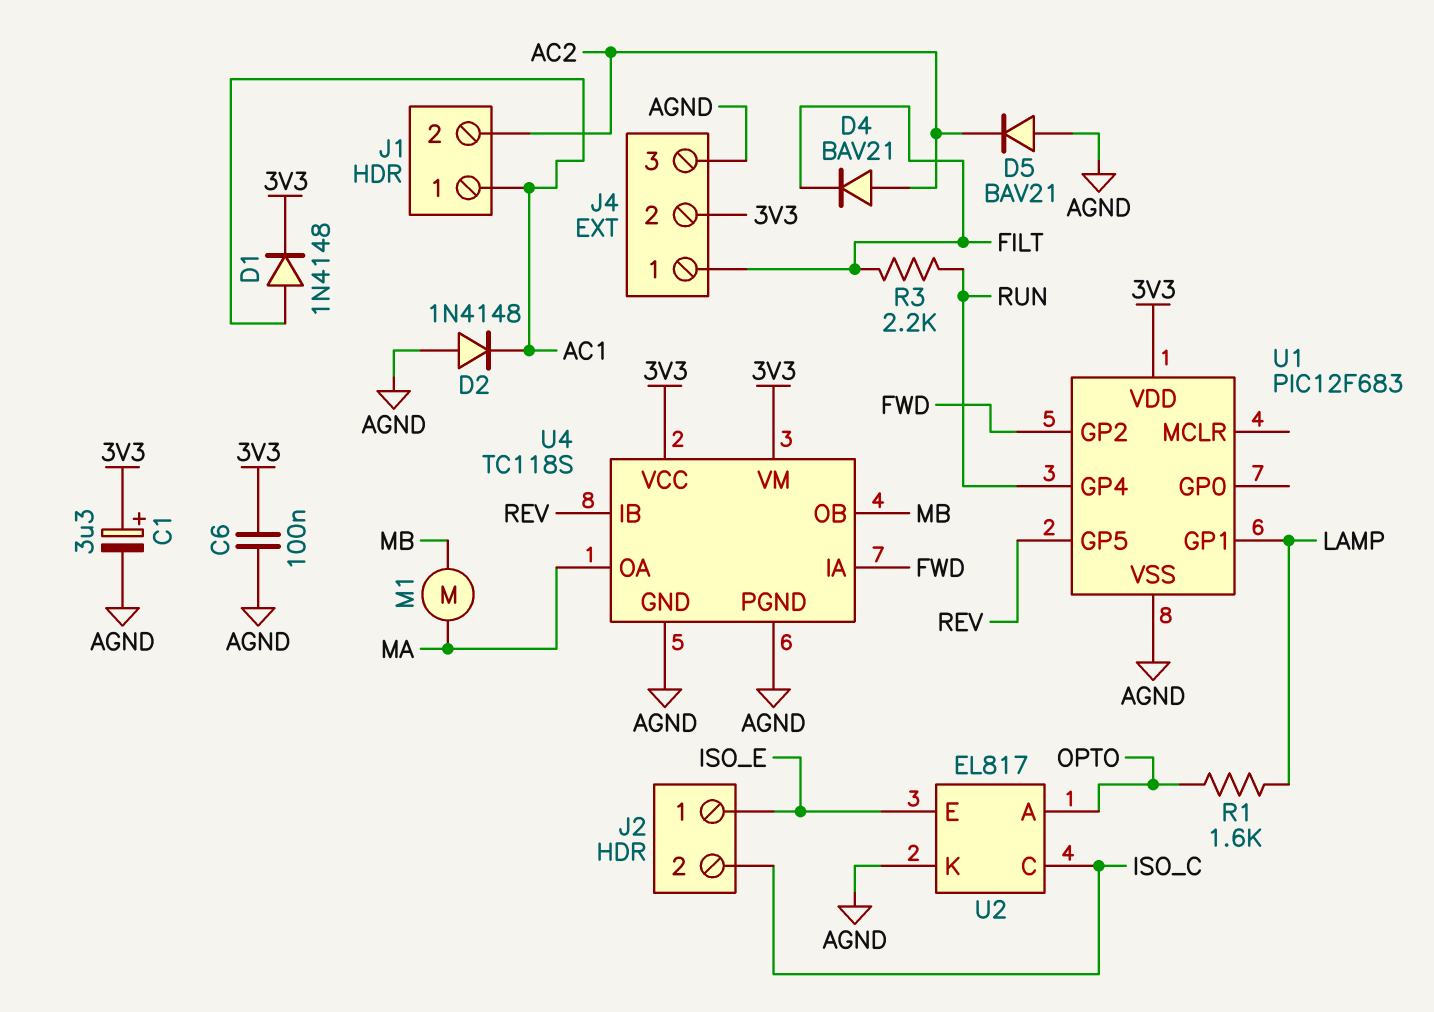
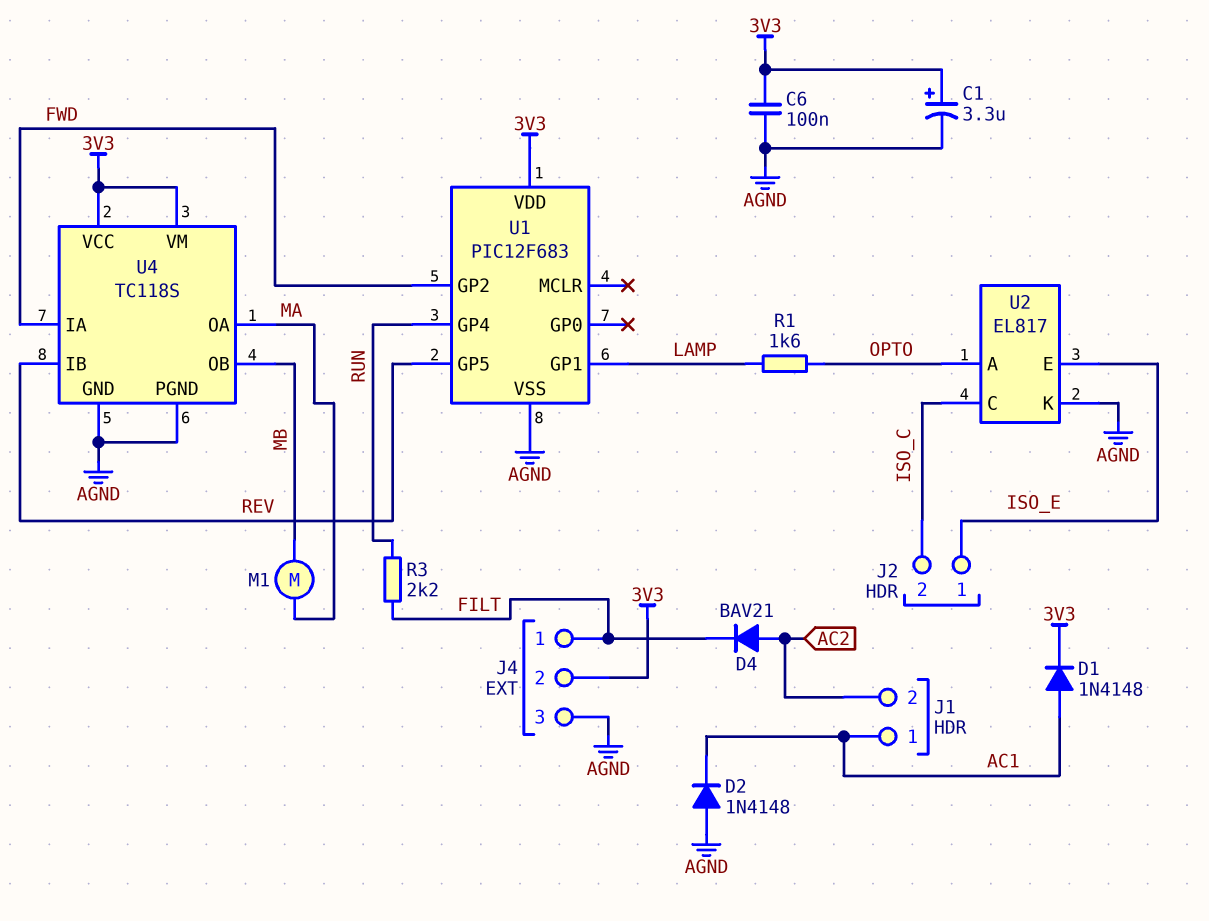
D5: diode BAV21 (A AGND, K AC2) -> none

